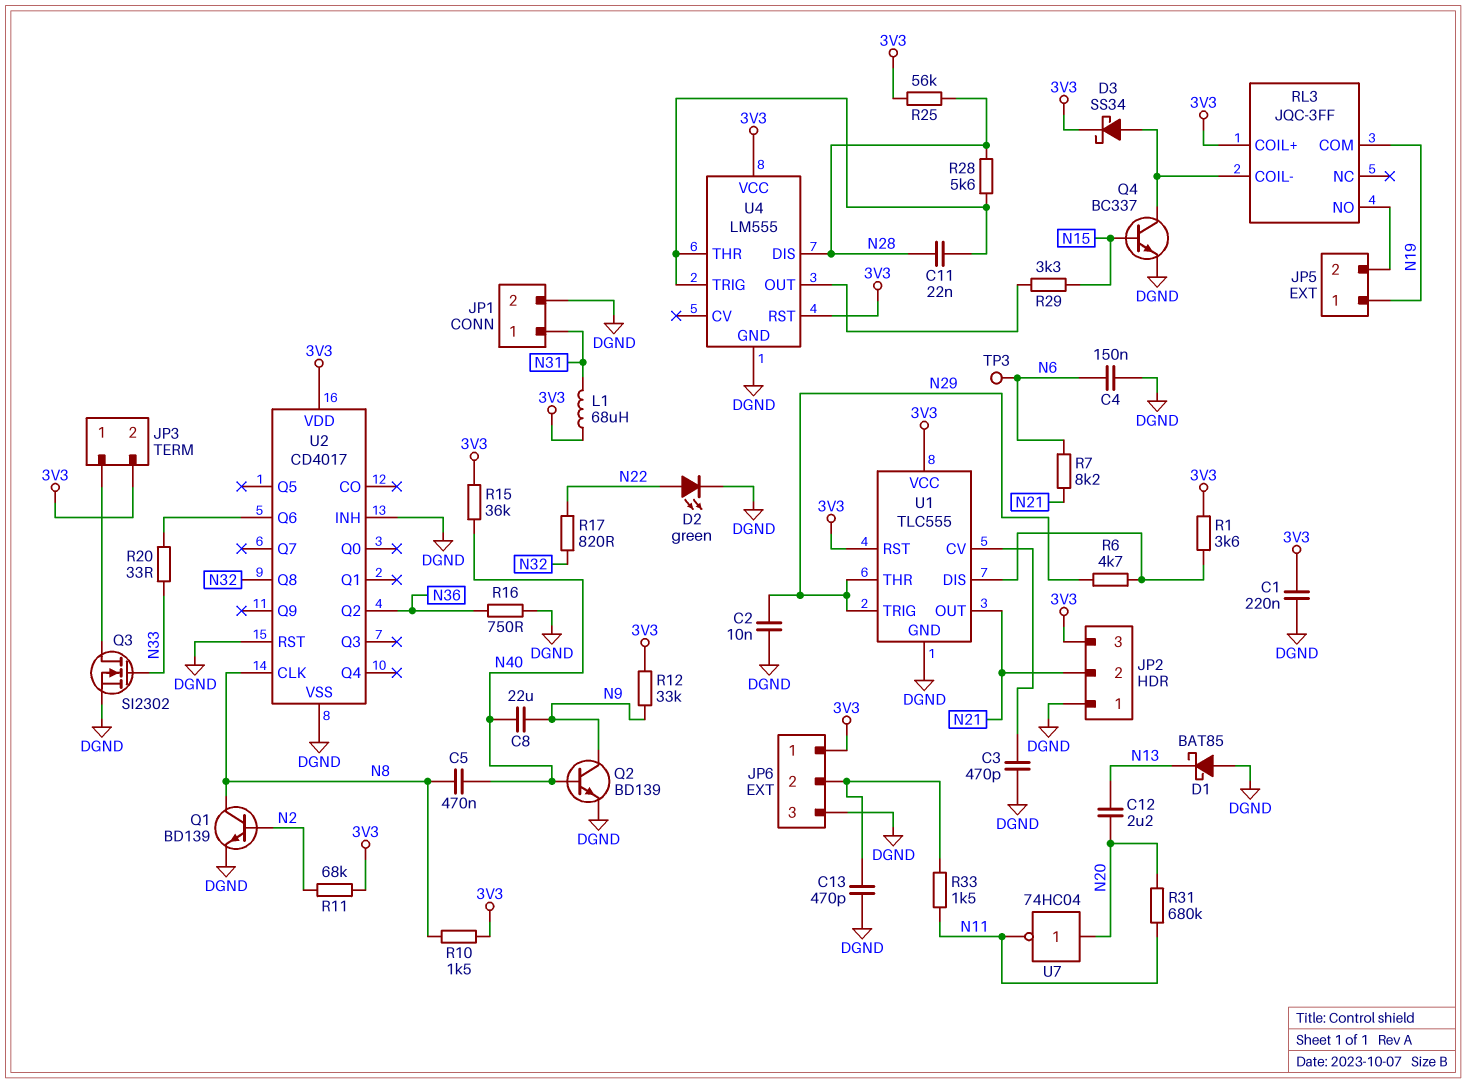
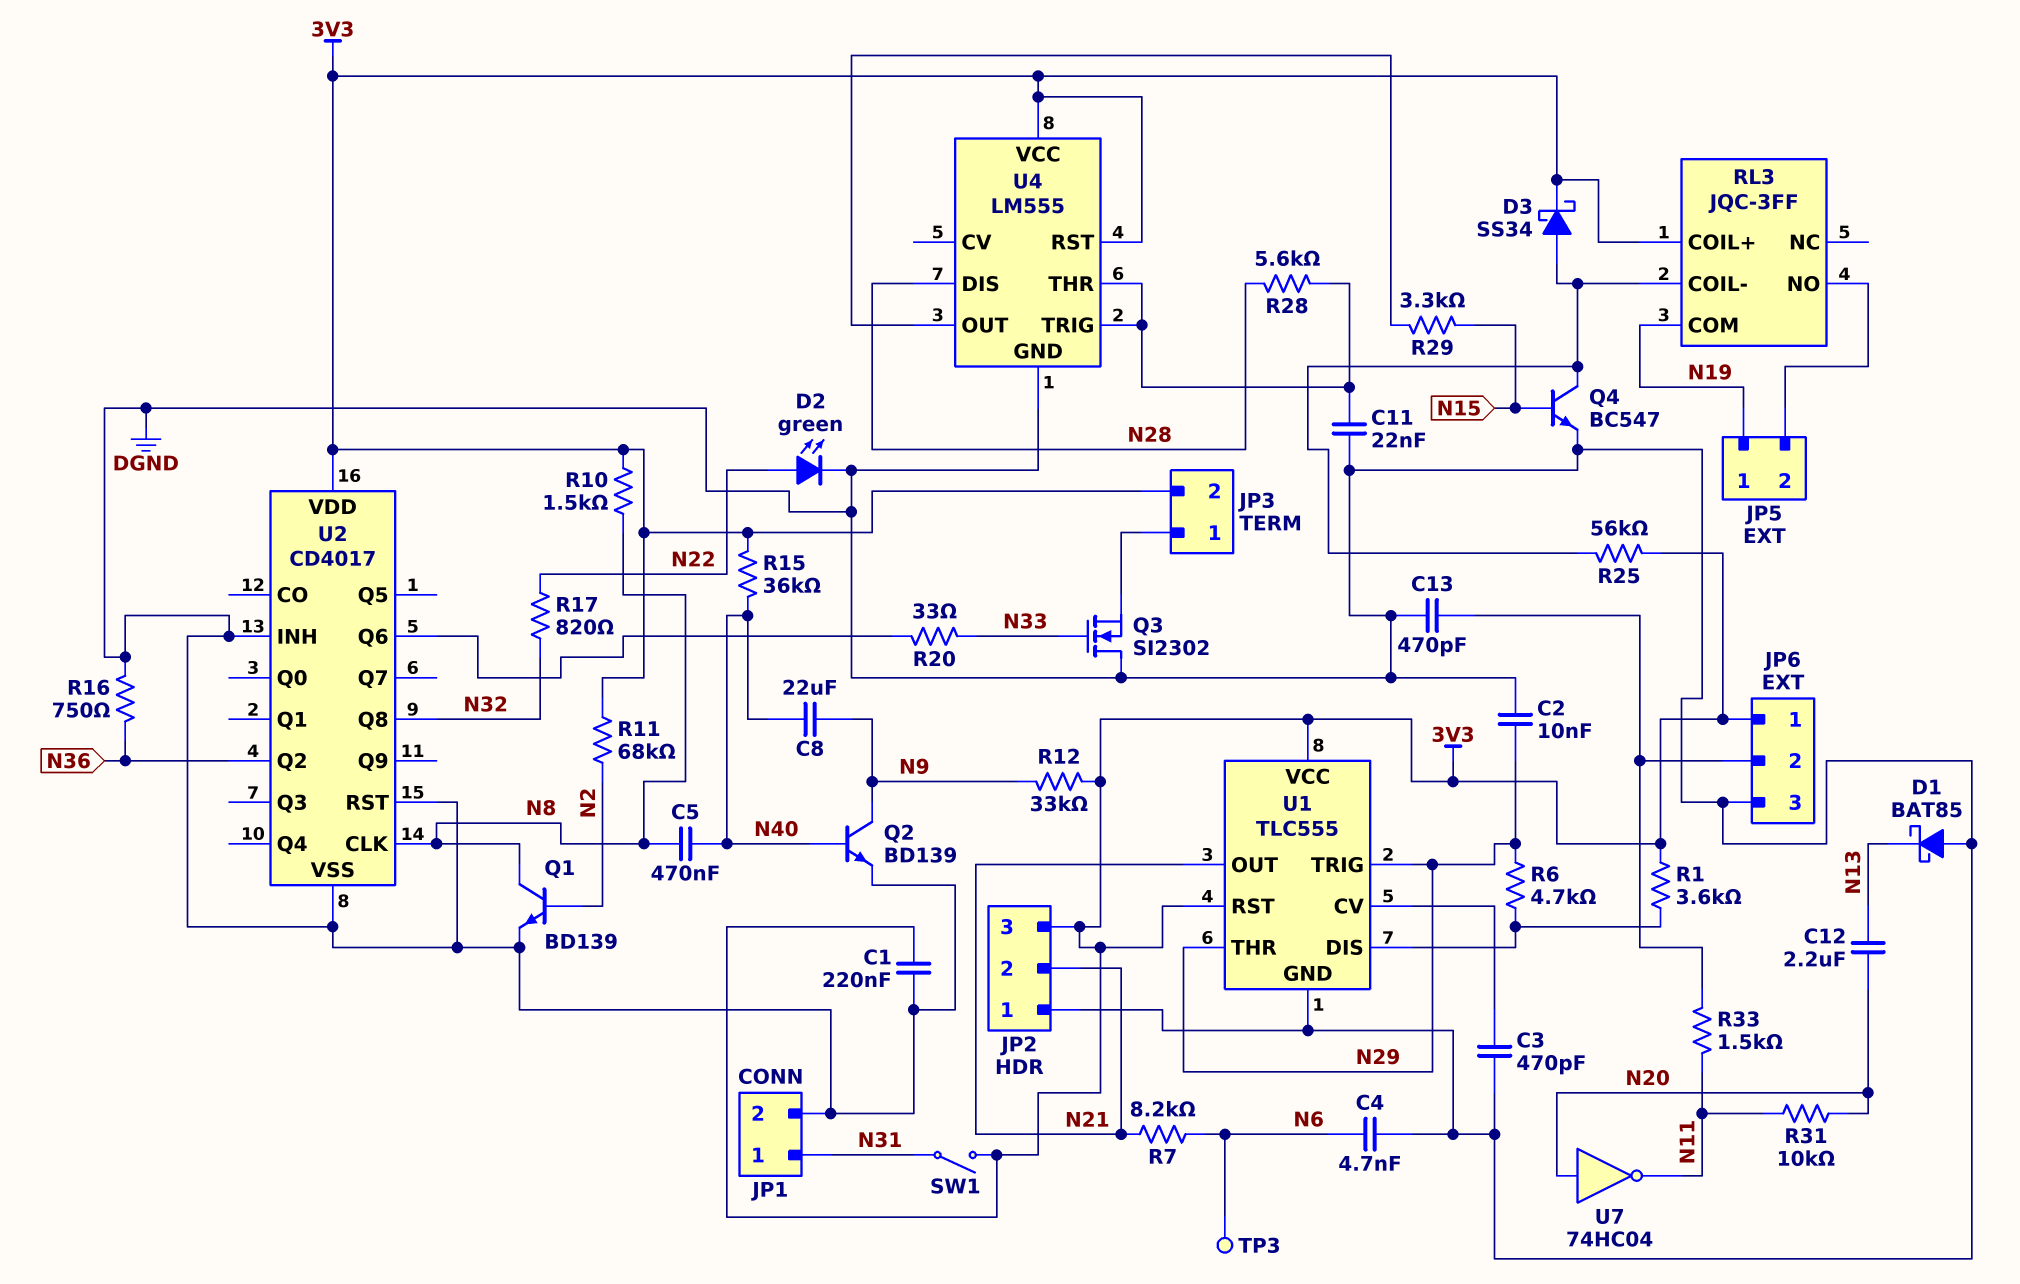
C4: 150nF (DGND, N6) -> 4.7nF (DGND, N6)
C11: 22nF (N28, U4/THR) -> 22nF (DGND, U4/THR)
L1: 68uH (3V3, N31) -> none
Q3: NMOS SI2302 (G N33, D JP3/1, S DGND) -> NMOS SI2302 (G N33, D DGND, S JP3/1)
Q4: NPN BC337 (B N15, C RL3/COIL-, E DGND) -> NPN BC547 (B N15, C RL3/COIL-, E DGND)
R25: 56k (3V3, N28) -> 56k (3V3, RL3/COIL-)
R31: 680k (N11, N20) -> 10k (N11, N20)
SW1: none -> switch (3V3, N31)

